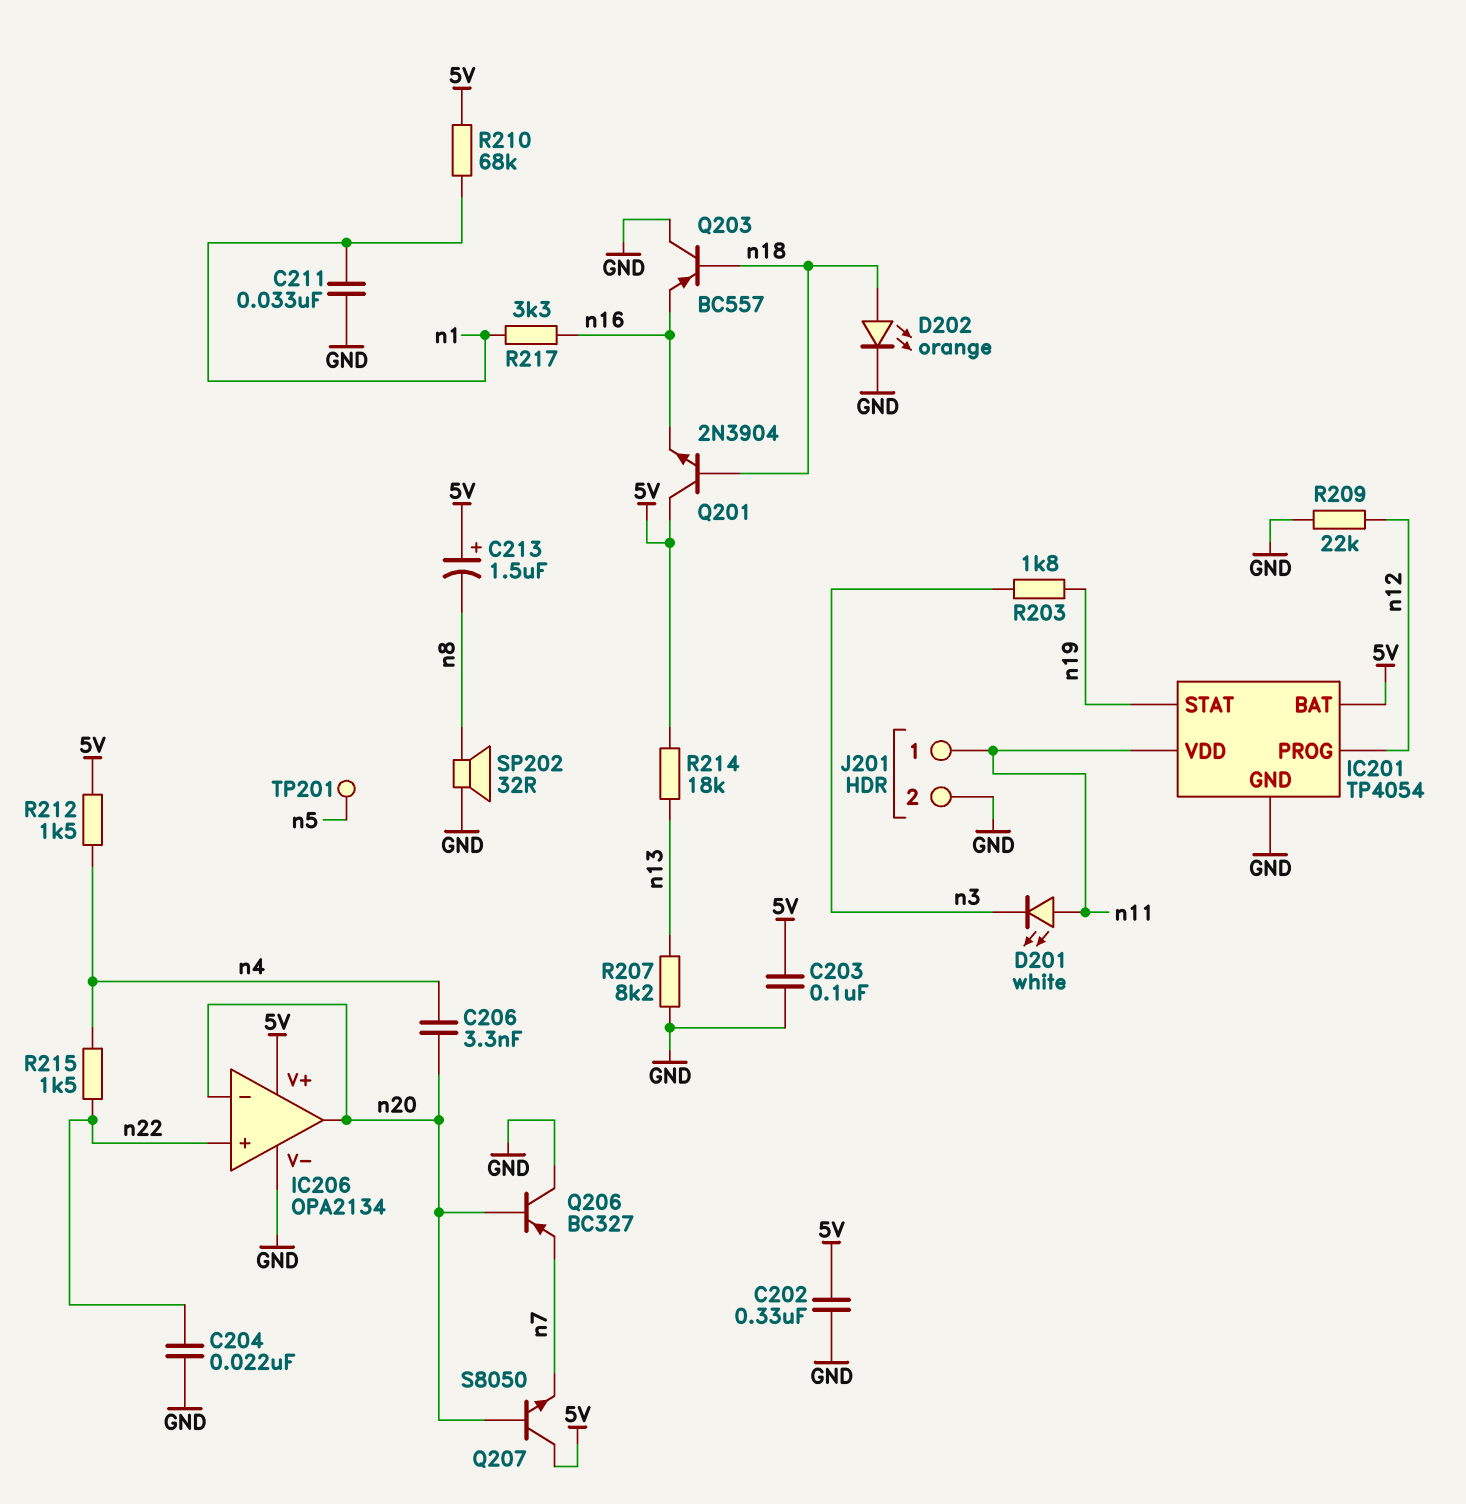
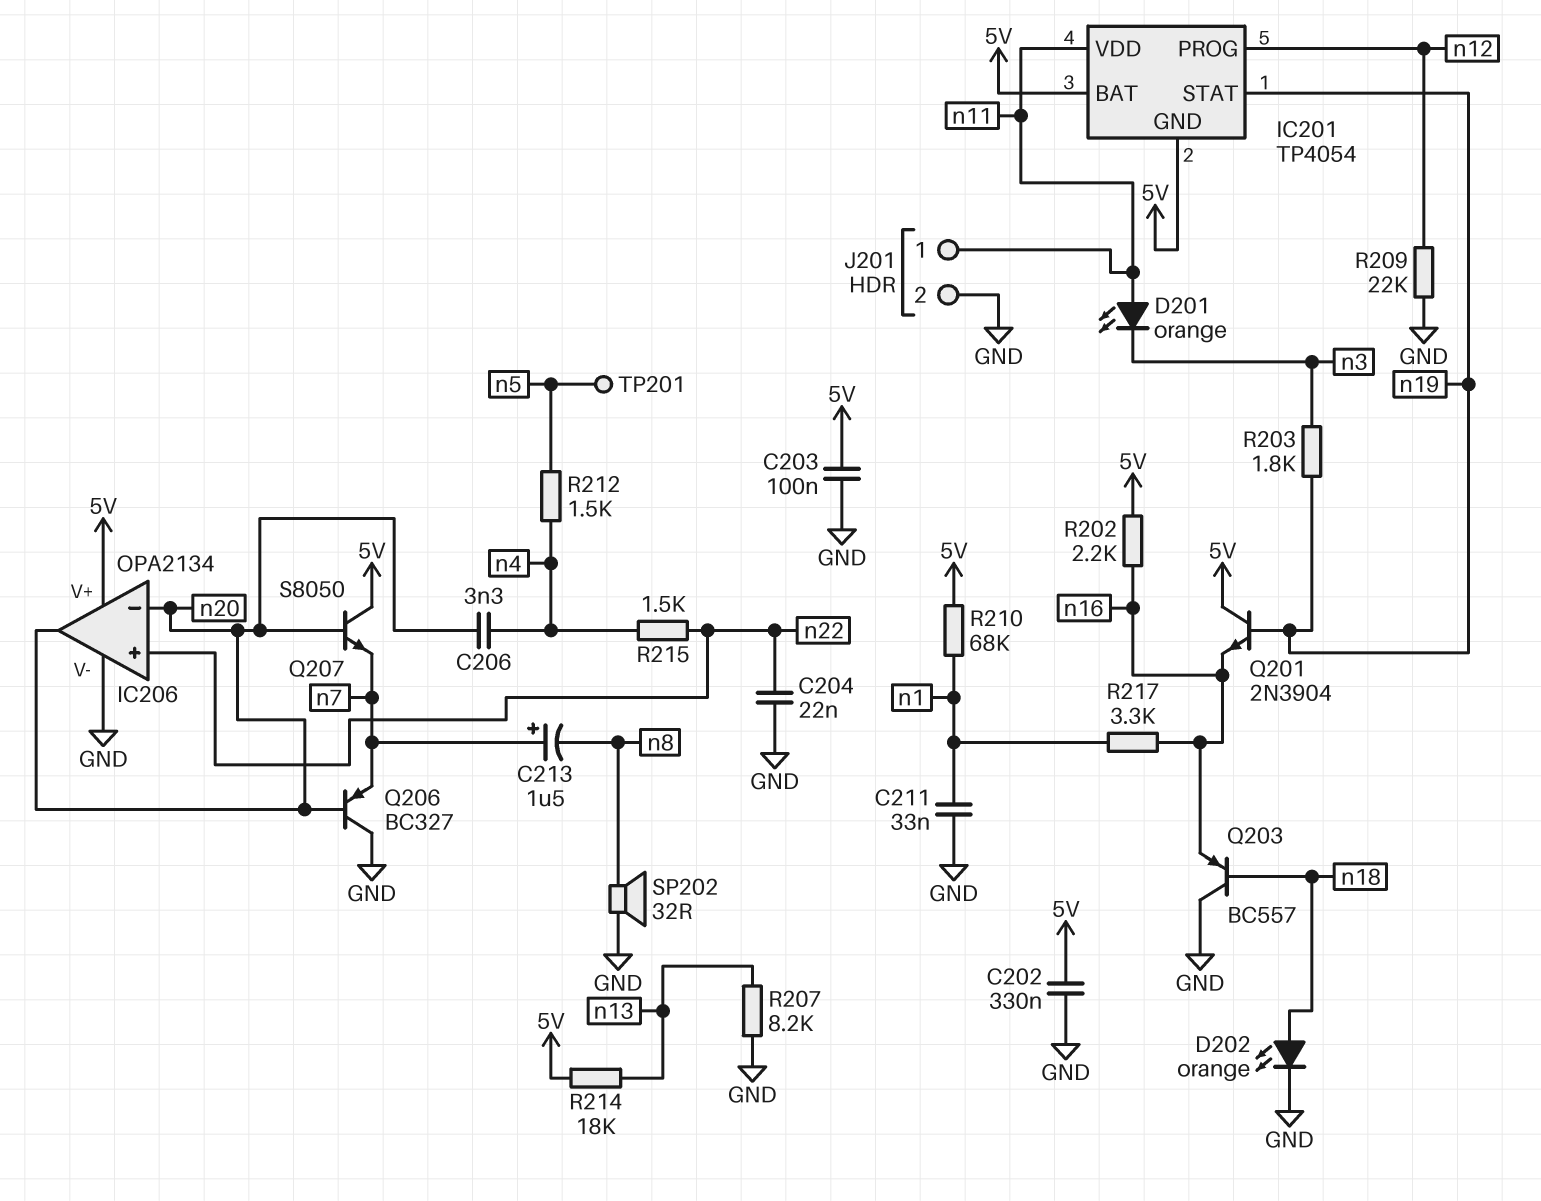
C213: 1.5uF (plus 5V, minus n8) -> 1.5uF (plus n7, minus n8)
D201: LED white (A n11, K n3) -> LED orange (A n11, K n3)
IC201 pin GND: GND -> 5V
Q201: NPN 2N3904 (B n18, C 5V, E n16) -> NPN 2N3904 (B n19, C 5V, E n16)
R202: none -> 2.2k (5V, n16)
R212: 1.5k (5V, n4) -> 1.5k (n4, n5)

